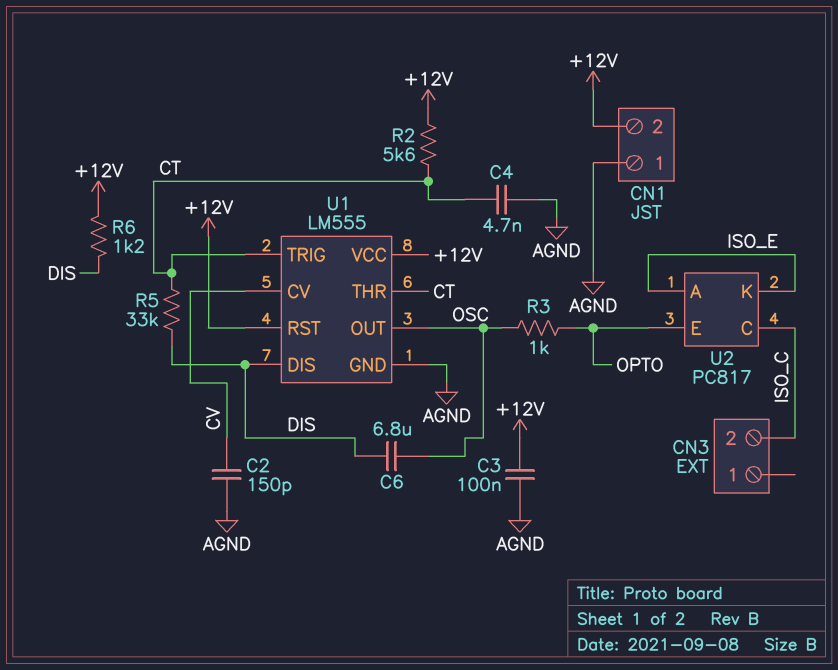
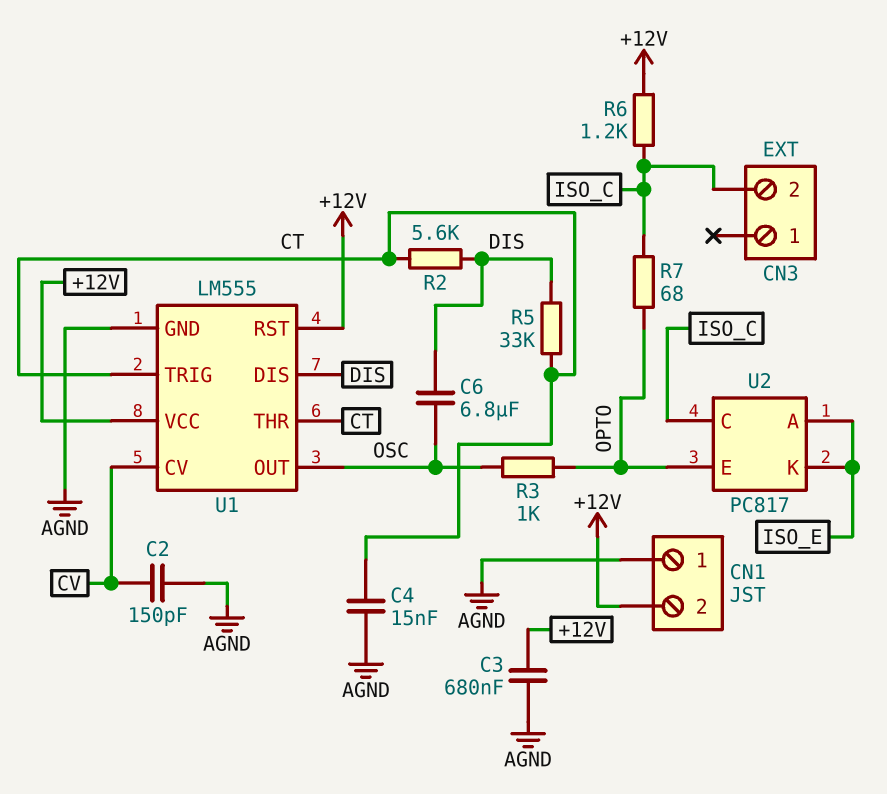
C3: 100nF (+12V, AGND) -> 680nF (+12V, AGND)
C4: 4.7nF (AGND, CT) -> 15nF (AGND, CT)
R2: 5.6k (+12V, CT) -> 5.6k (CT, DIS)
R6: 1.2k (+12V, DIS) -> 1.2k (+12V, ISO_C)
R7: none -> 68 (ISO_C, OPTO)

